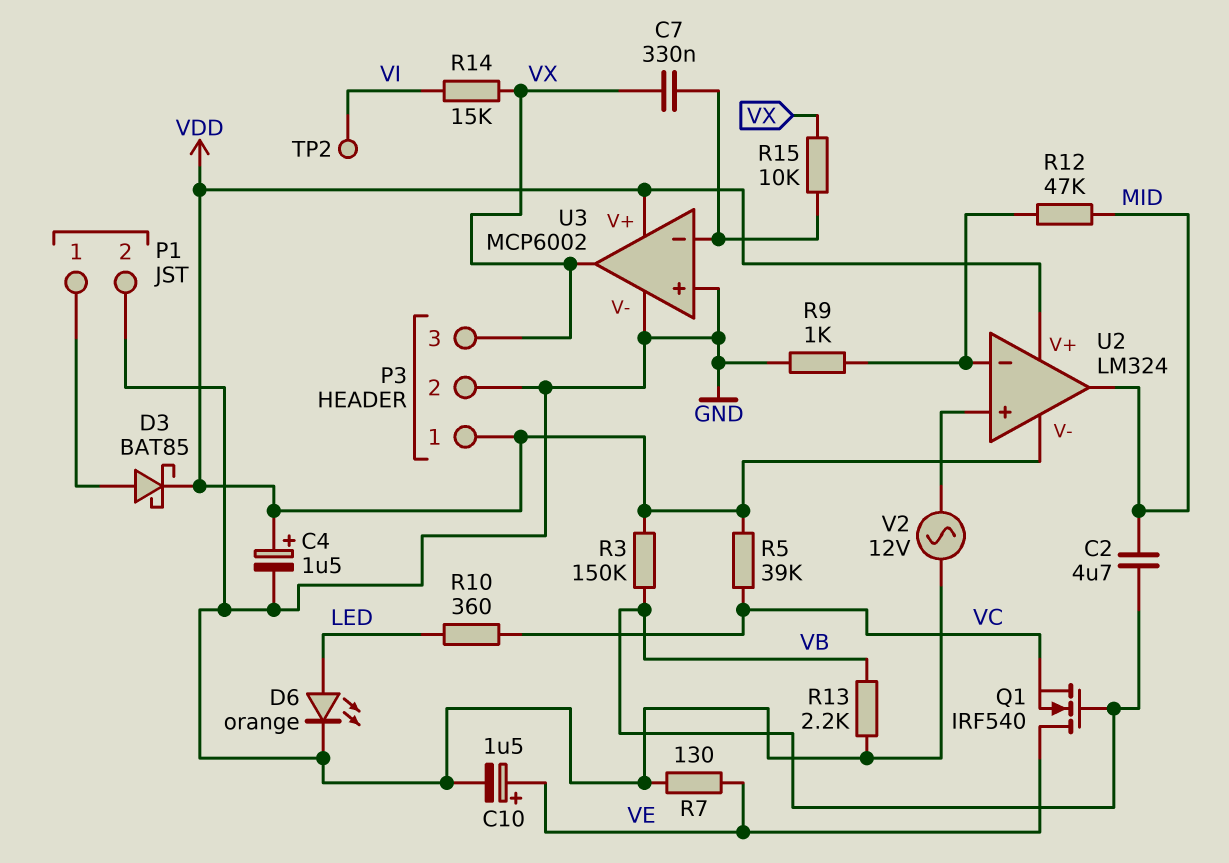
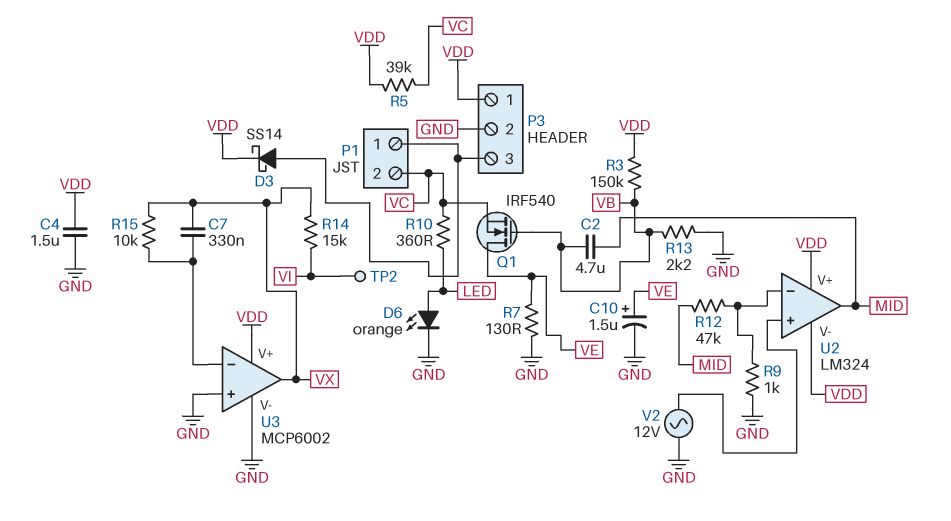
C4: 1.5uF (plus VDD, minus GND) -> 1.5uF (GND, VDD)
D3: schottky BAT85 (A P1/1, K VDD) -> schottky SS14 (A P1/1, K VDD)
P1 pin 2: GND -> VC
P3 pin 3: VX -> P1/1

